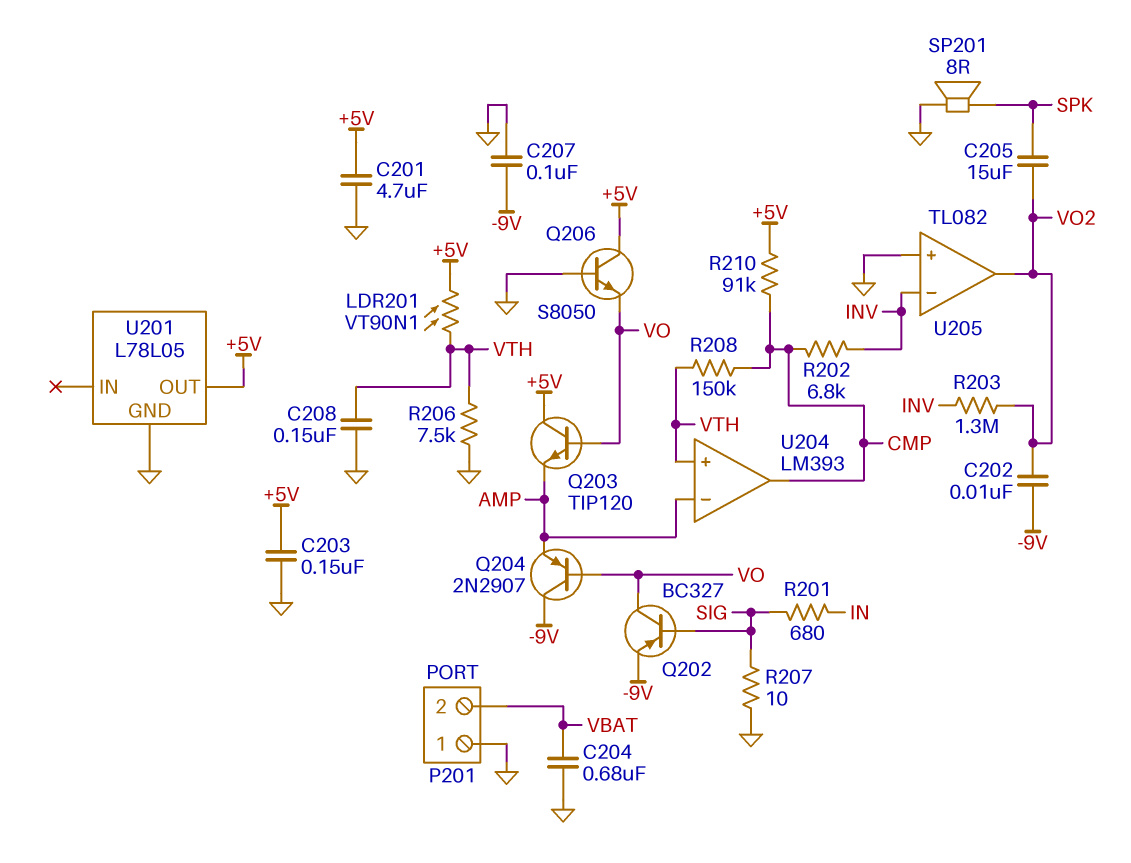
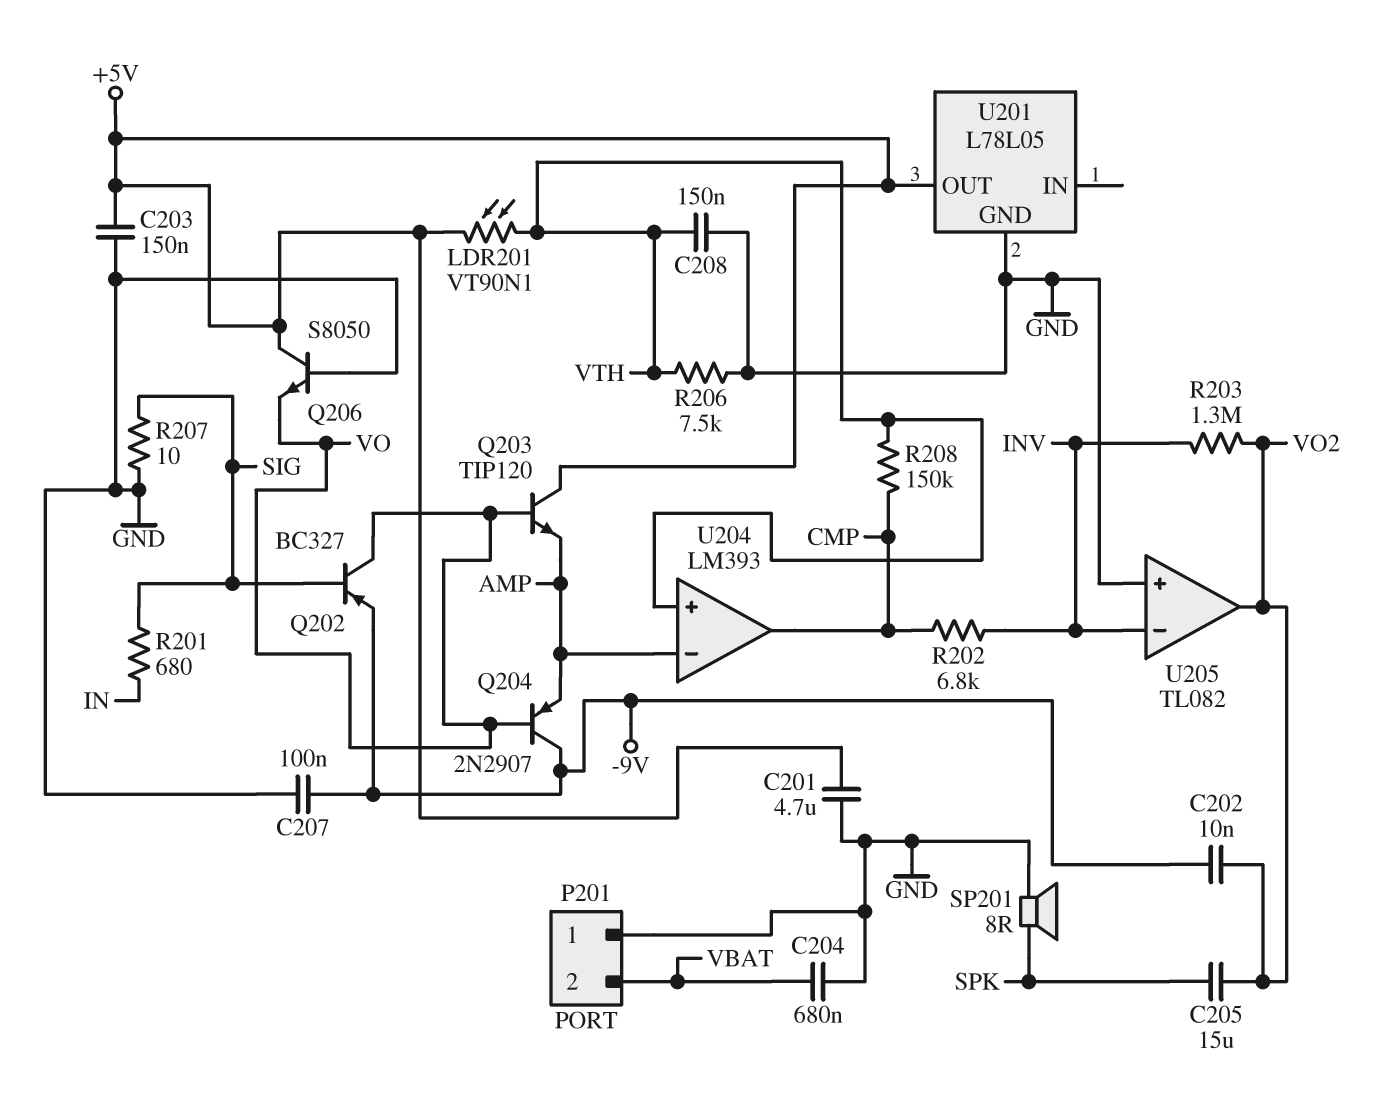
R210: 91k (+5V, CMP) -> none

